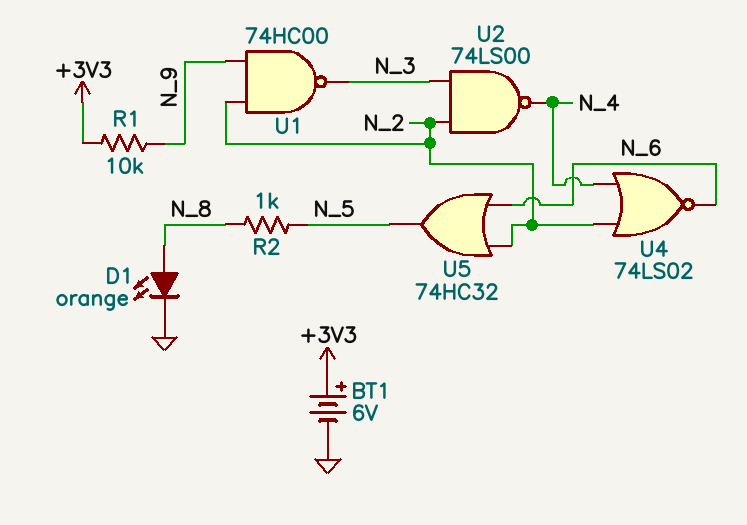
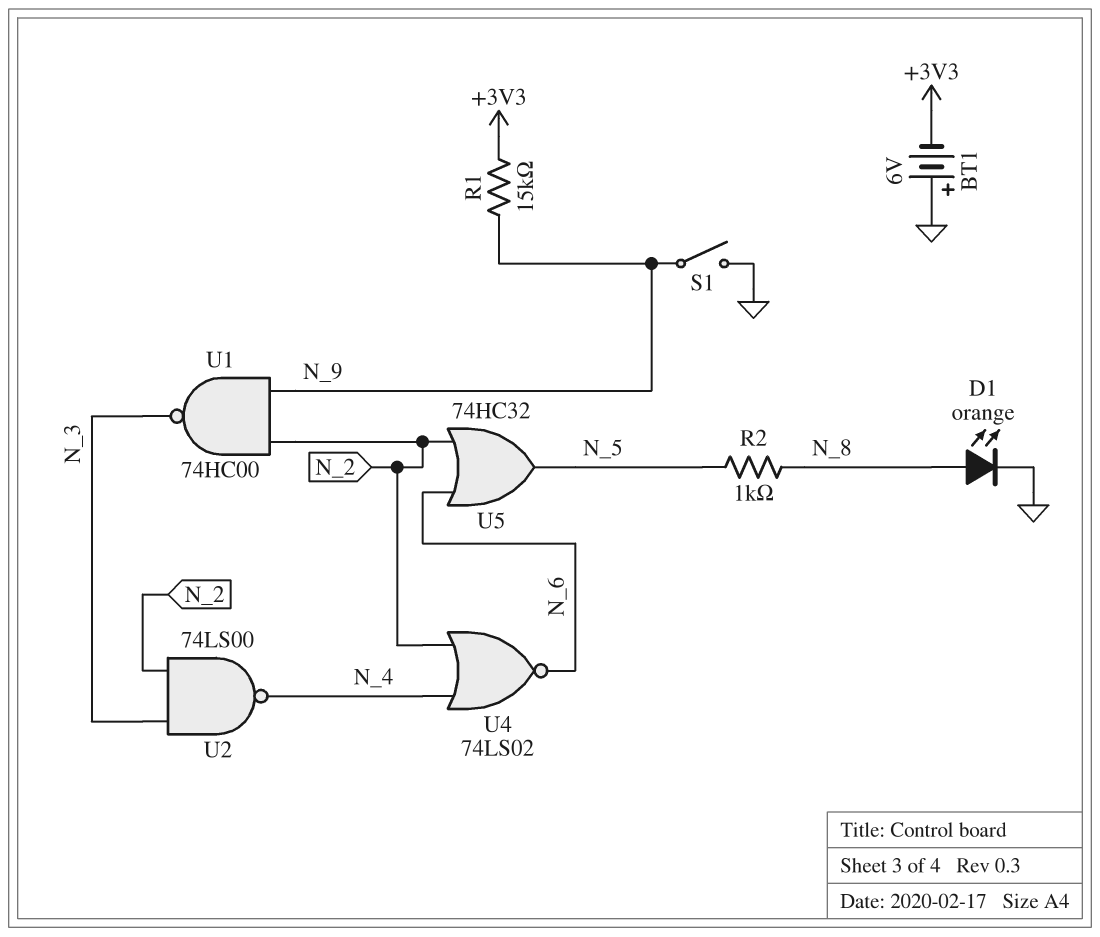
BT1: 6V (plus +3V3, minus GND) -> 6V (plus GND, minus +3V3)
R1: 10k (+3V3, N_9) -> 15k (+3V3, N_9)
S1: none -> switch (GND, N_9)

